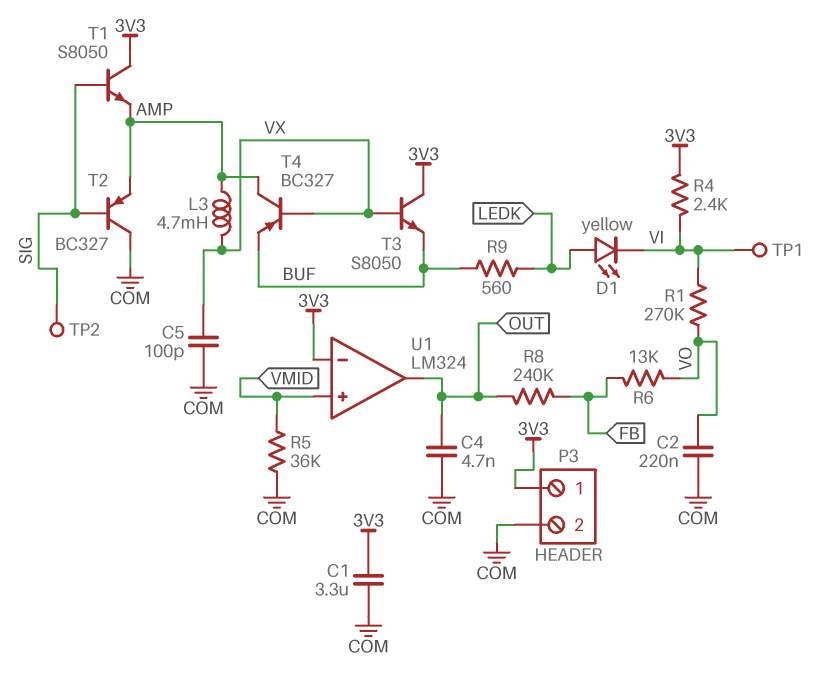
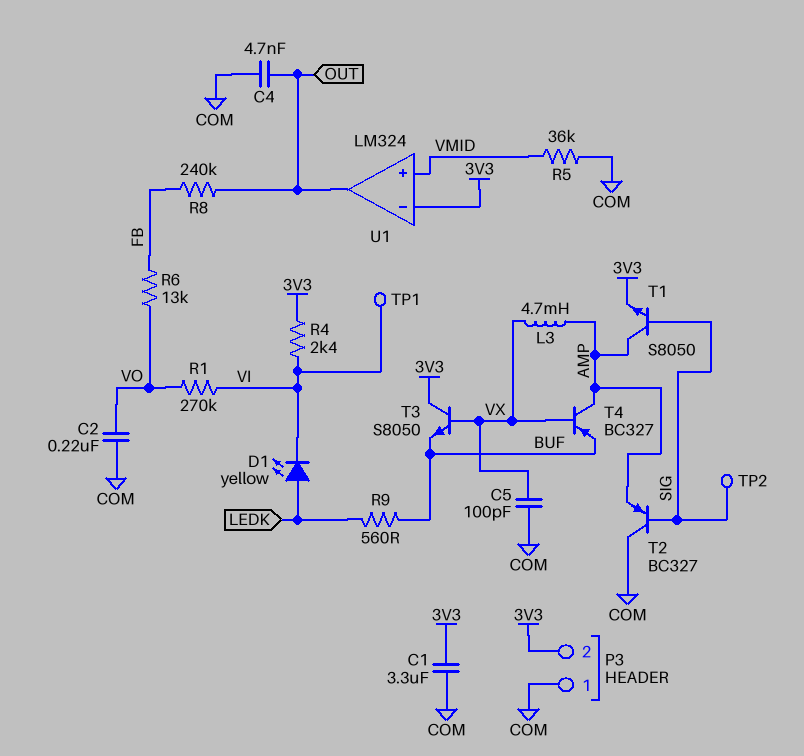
P3 pin 1: 3V3 -> COM
P3 pin 2: COM -> 3V3
T1: NPN S8050 (B SIG, C 3V3, E AMP) -> NPN S8050 (B SIG, C AMP, E 3V3)

